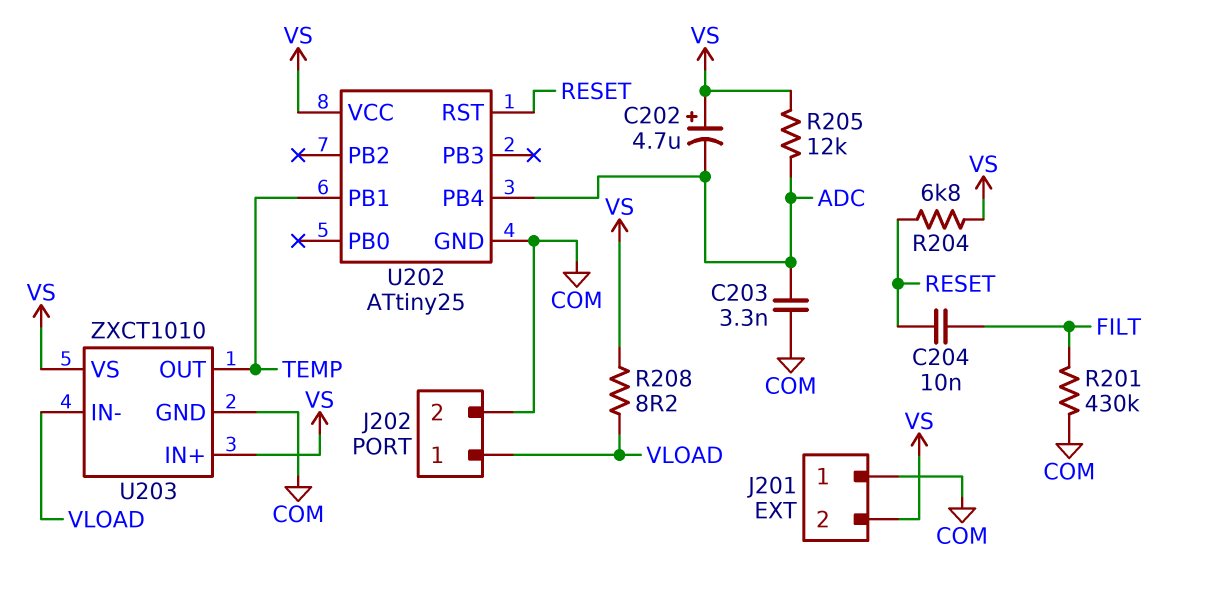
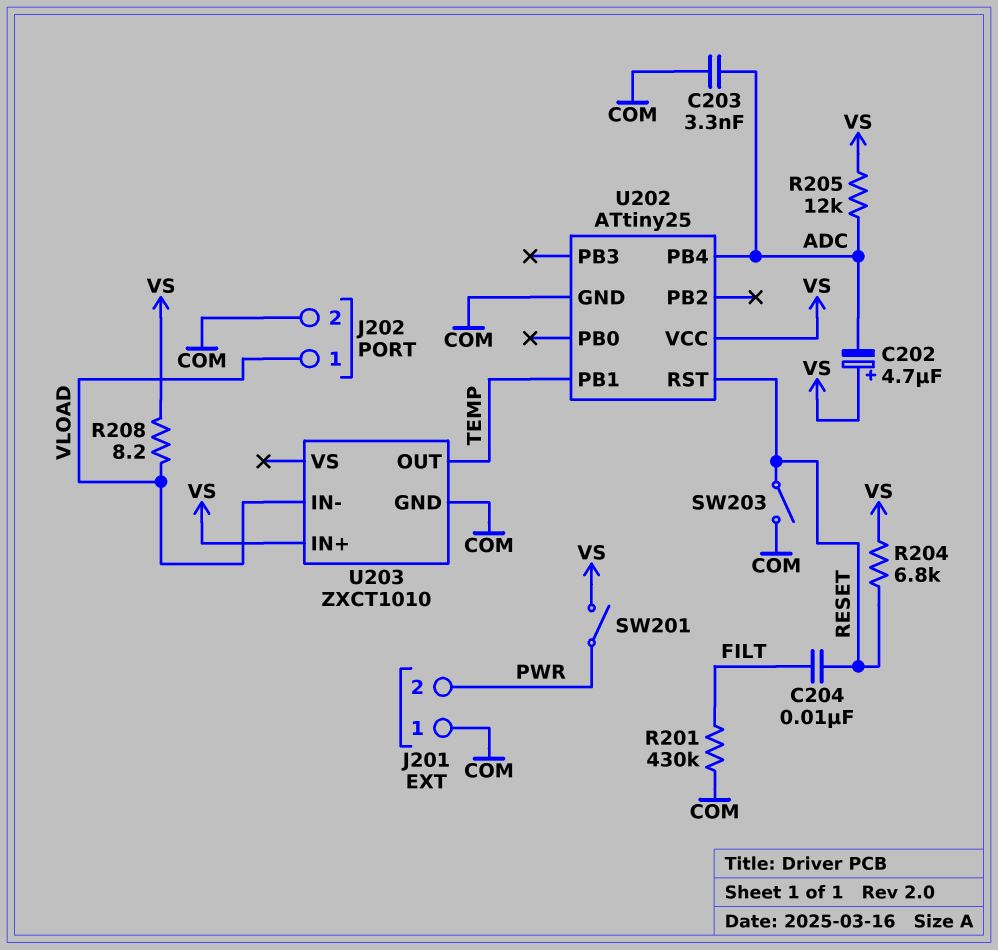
J201 pin 2: VS -> PWR
SW201: none -> switch (PWR, VS)
SW203: none -> switch (COM, RESET)
U203 pin VS: VS -> none

